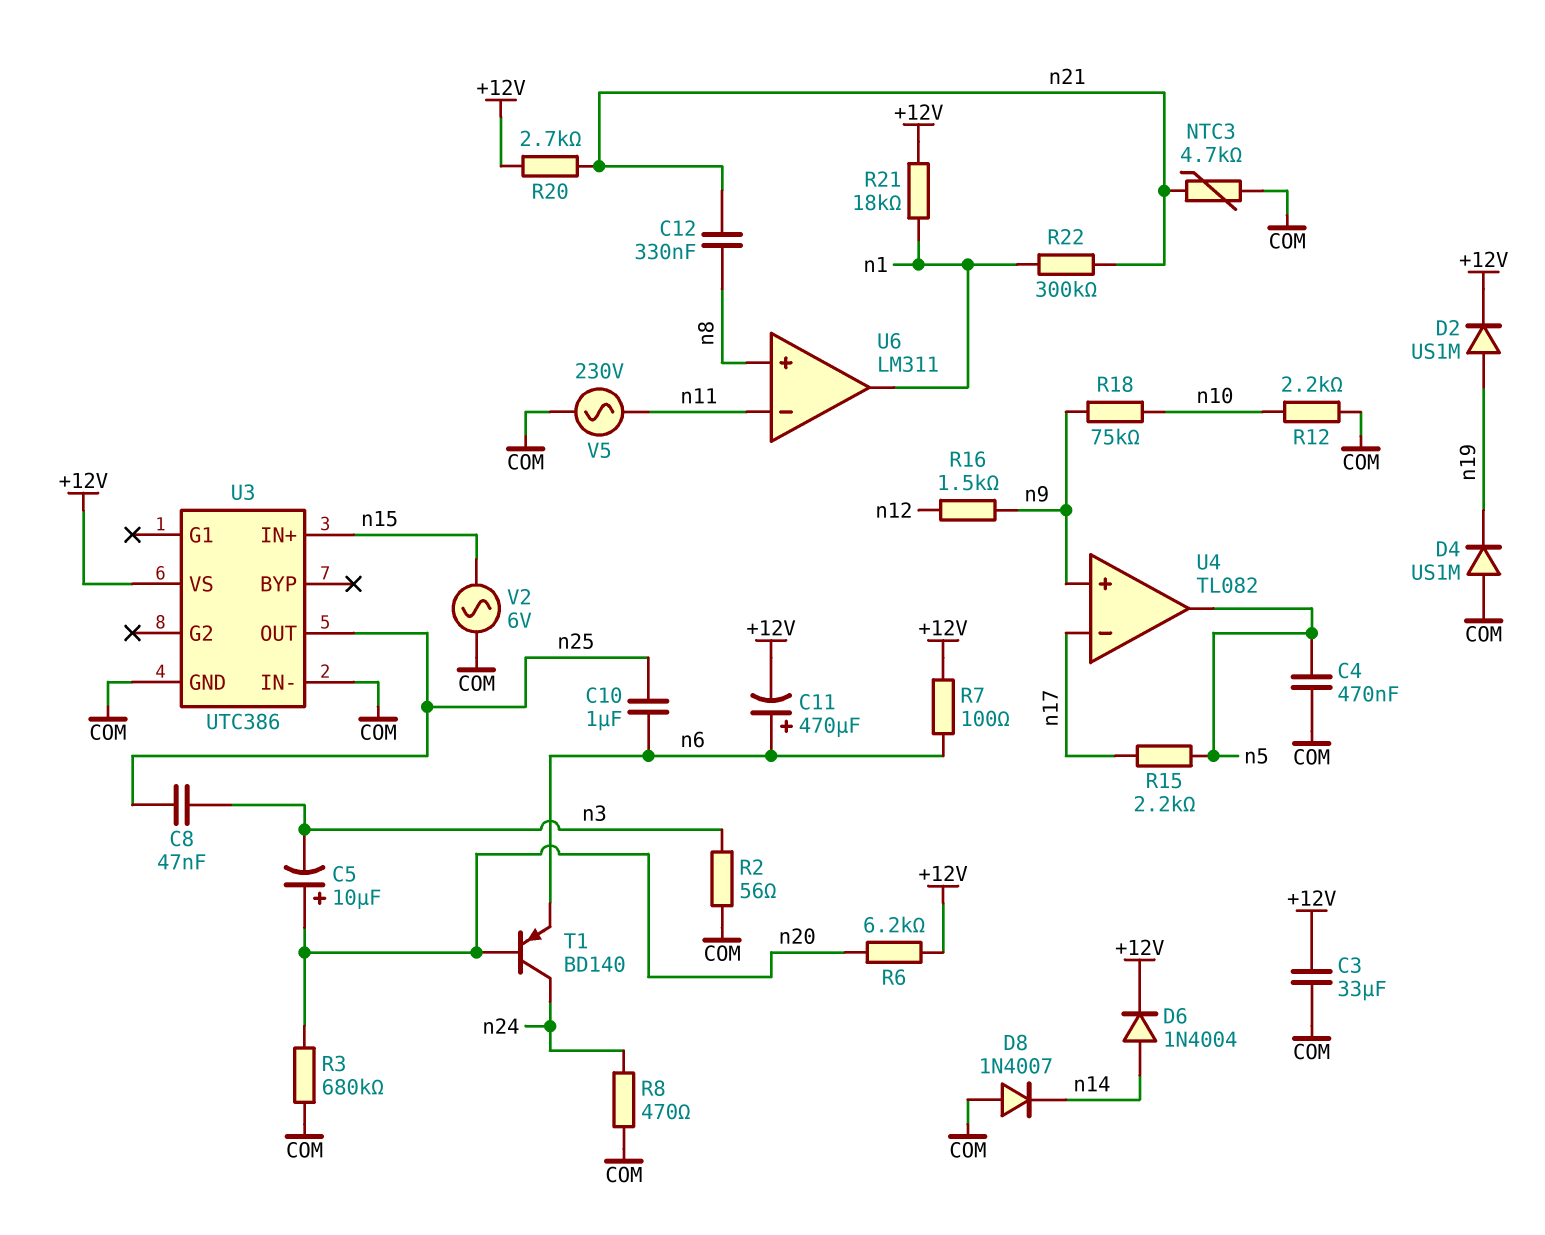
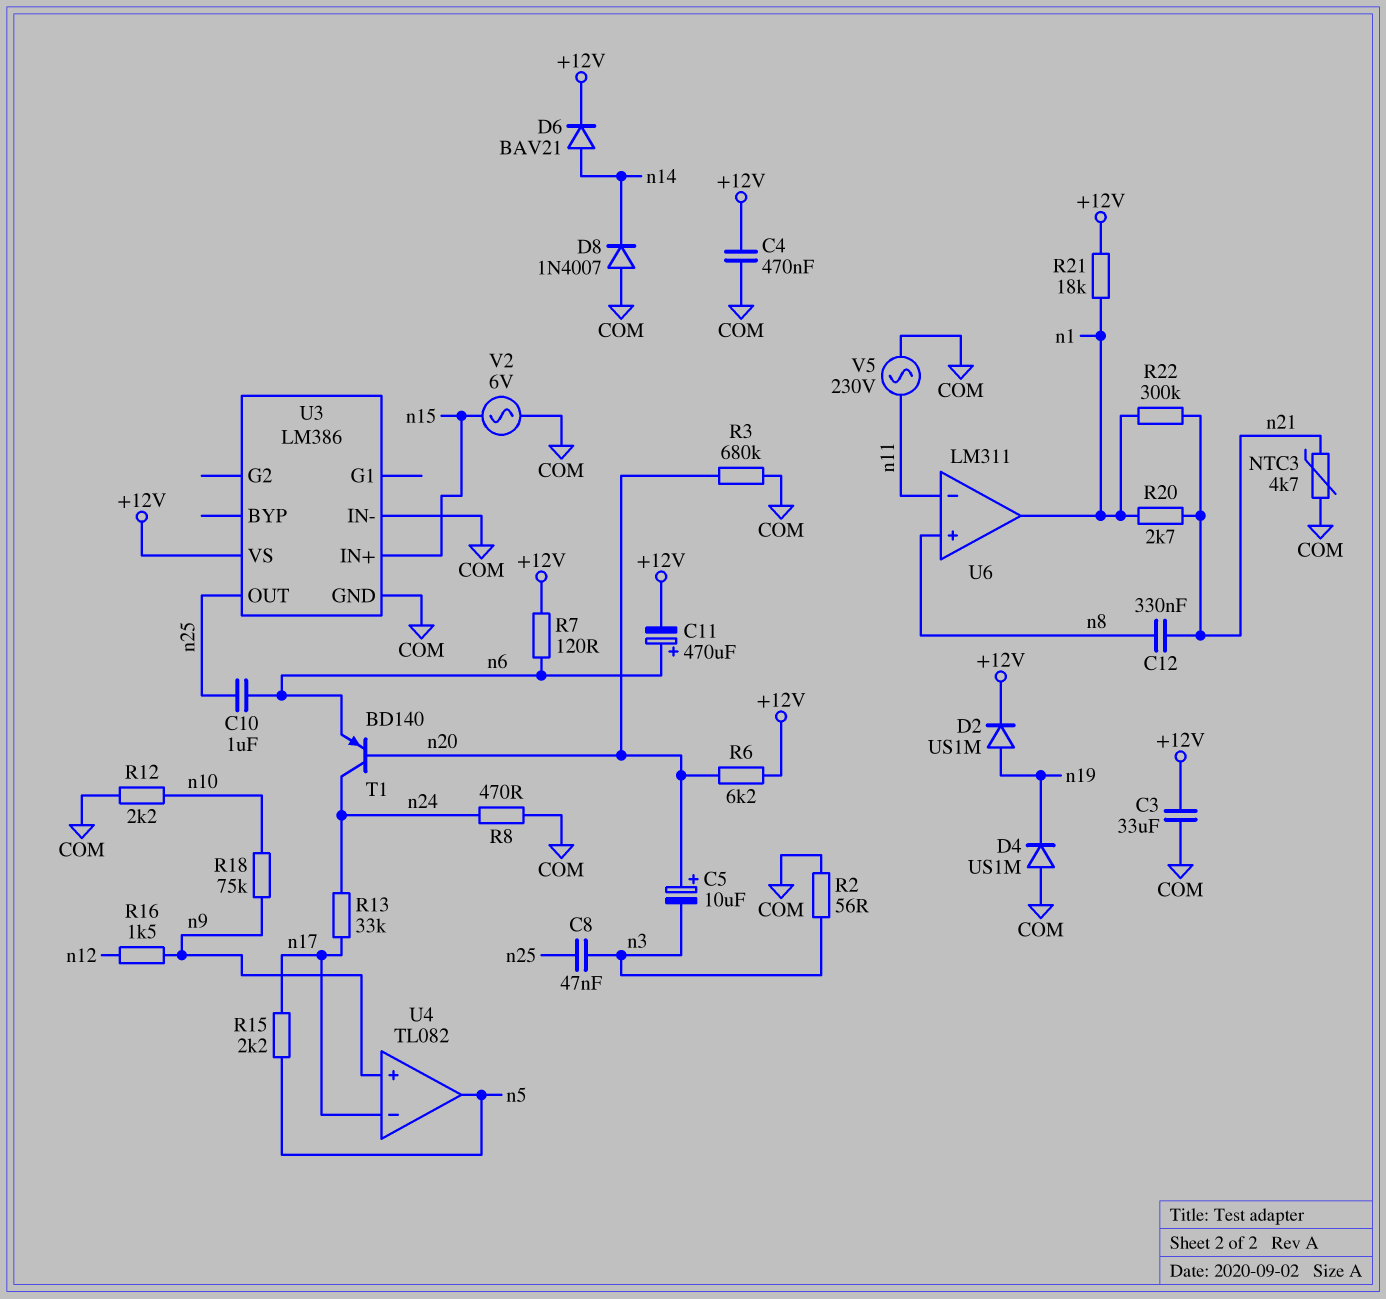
C4: 470nF (COM, n5) -> 470nF (+12V, COM)
D6: diode 1N4004 (A n14, K +12V) -> diode BAV21 (A n14, K +12V)
R7: 100 (+12V, n6) -> 120 (+12V, n6)
R13: none -> 33k (n17, n24)
R20: 2.7k (+12V, n21) -> 2.7k (n1, n21)
U3: UTC386 -> LM386

